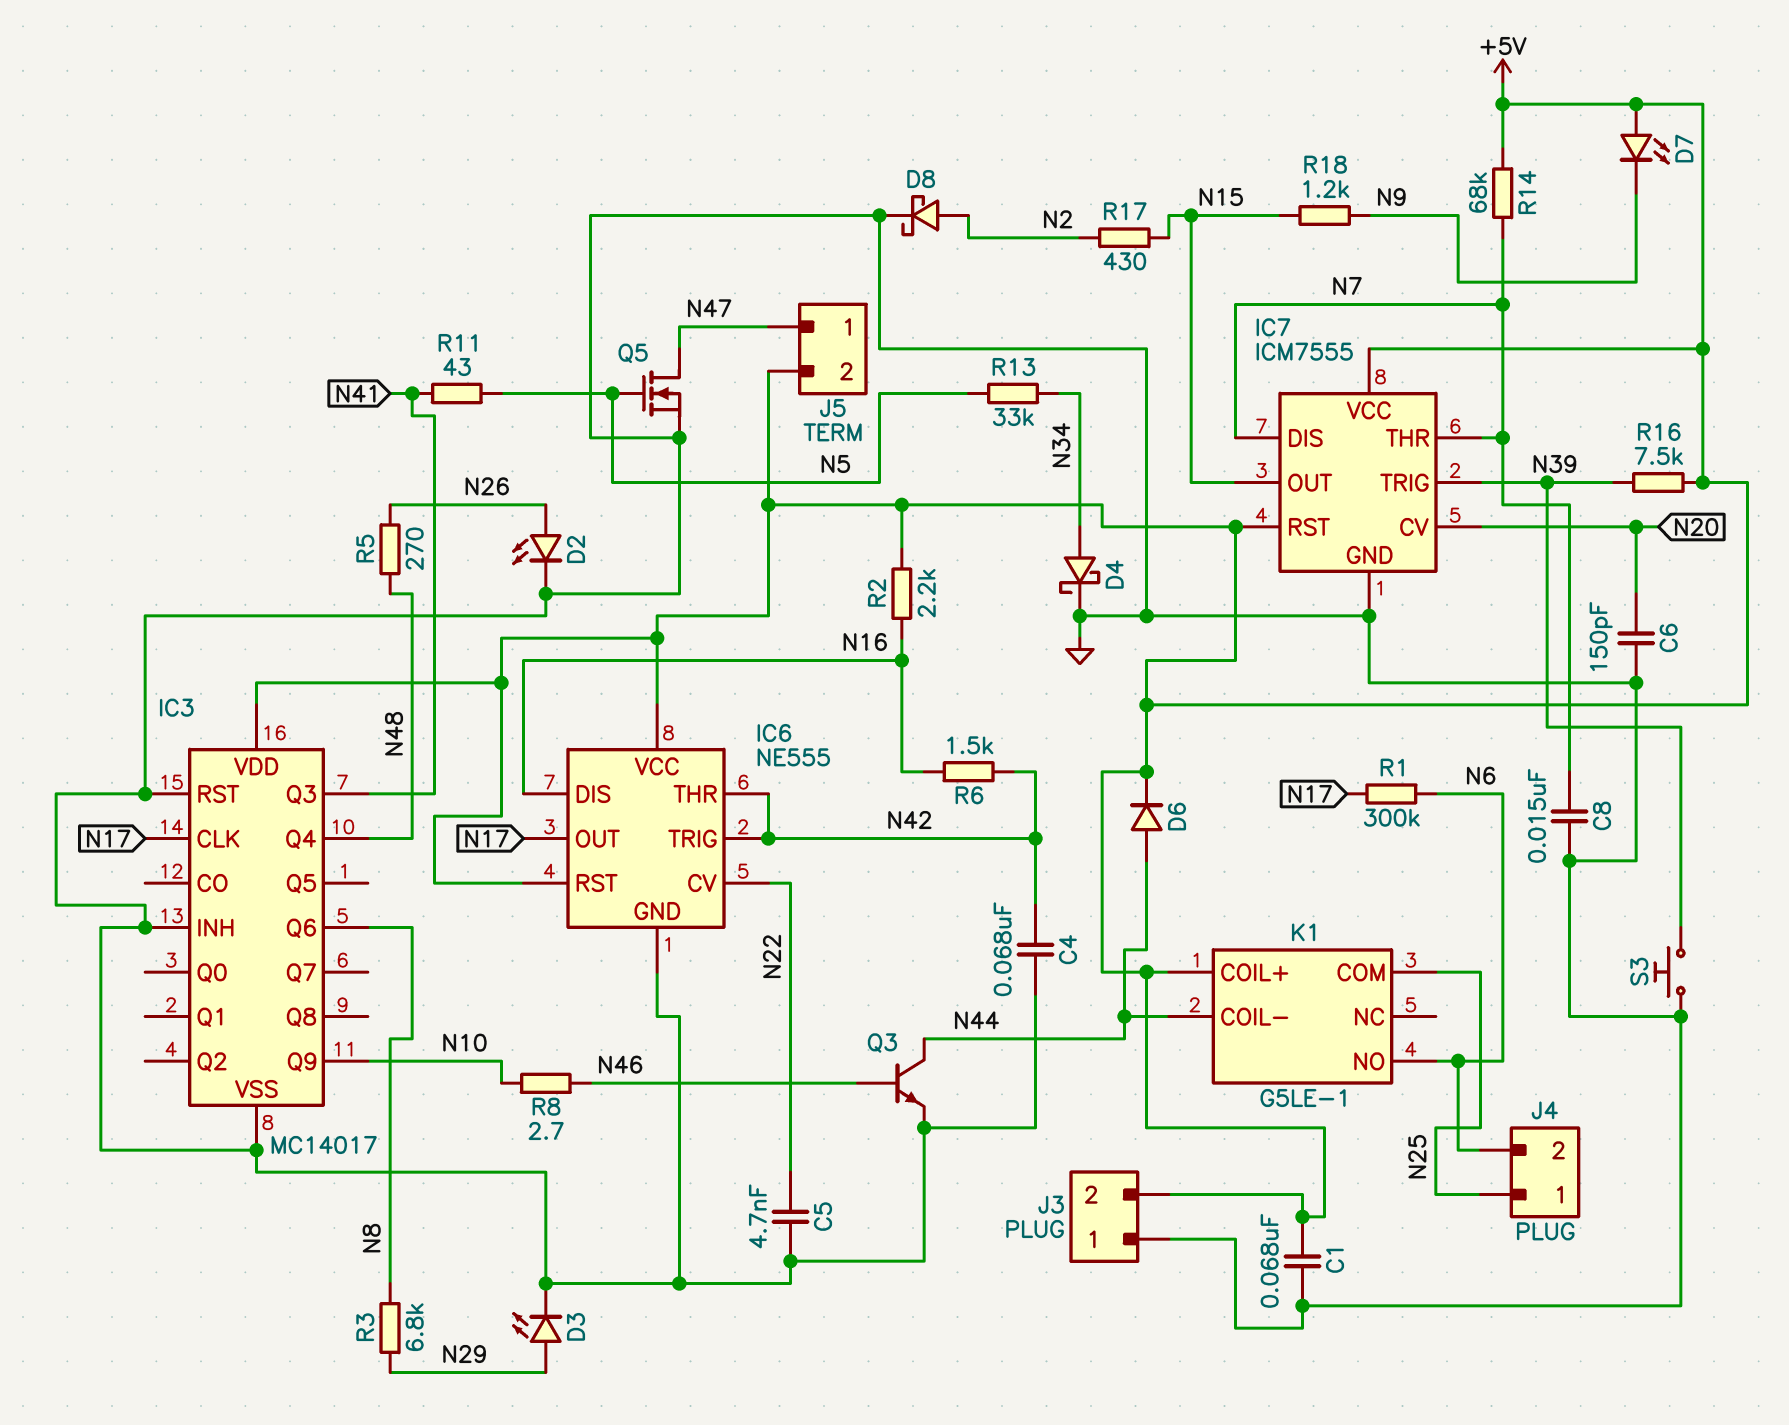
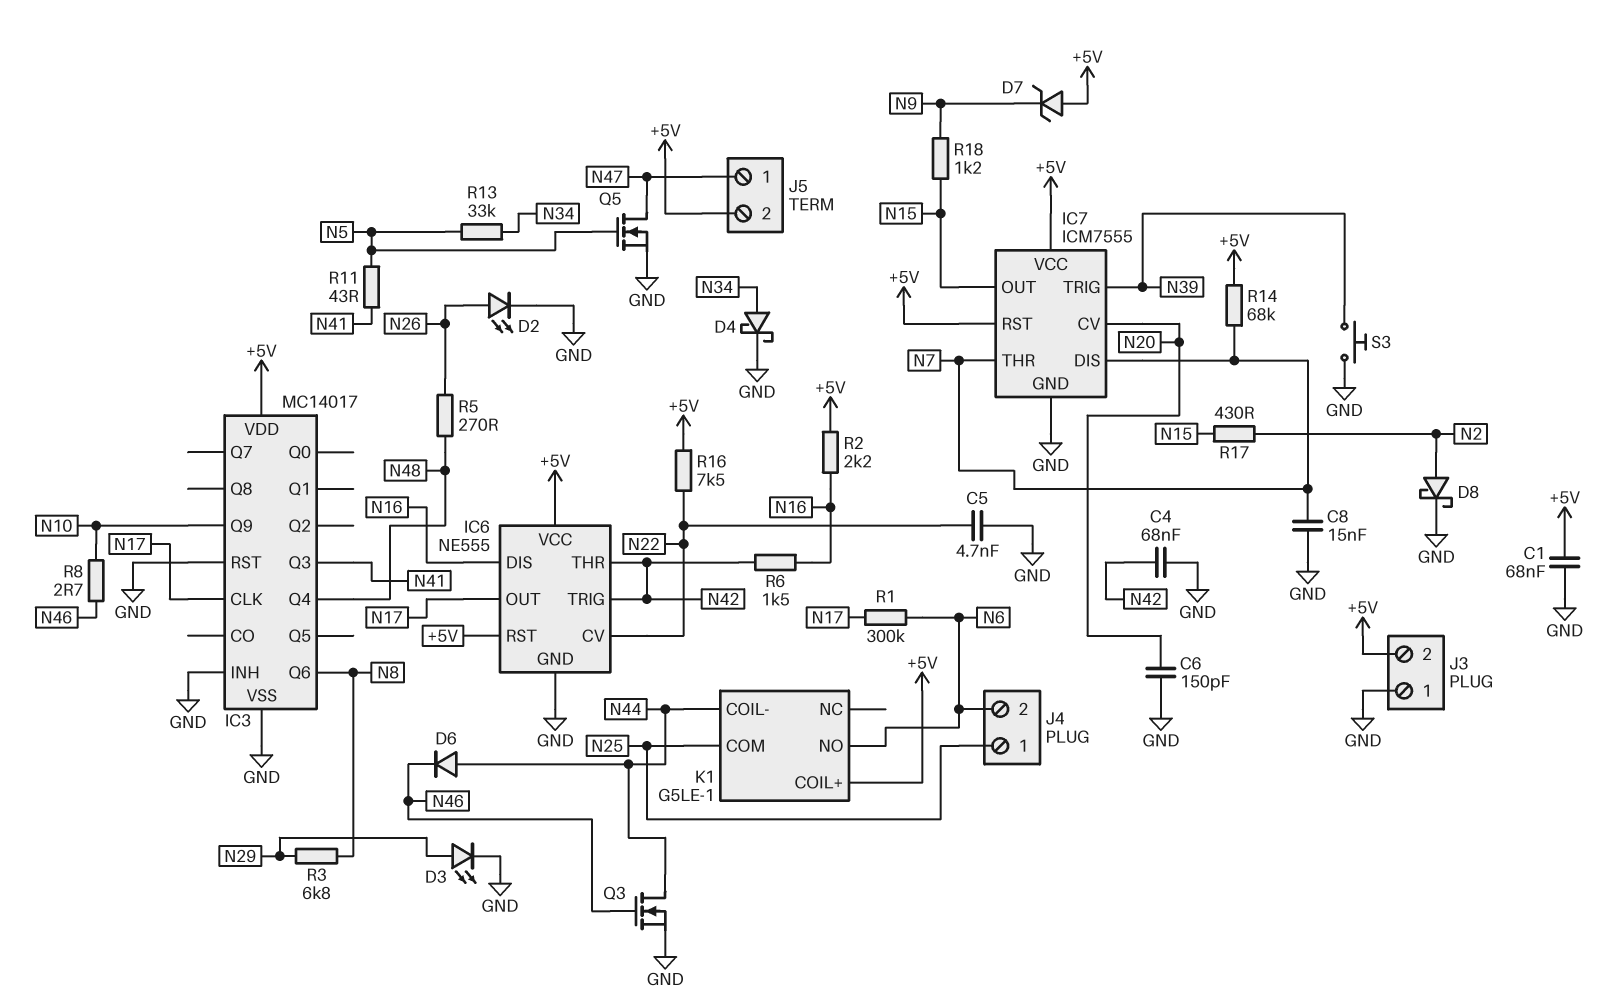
D6: diode (A N44, K +5V) -> diode (A N44, K N46)
D7: LED (A +5V, K N9) -> zener (A +5V, K N9)
Q3: NPN (B N46, C N44, E GND) -> NMOS (G N46, D N44, S GND)
R16: 7.5k (+5V, N39) -> 7.5k (+5V, N22)

